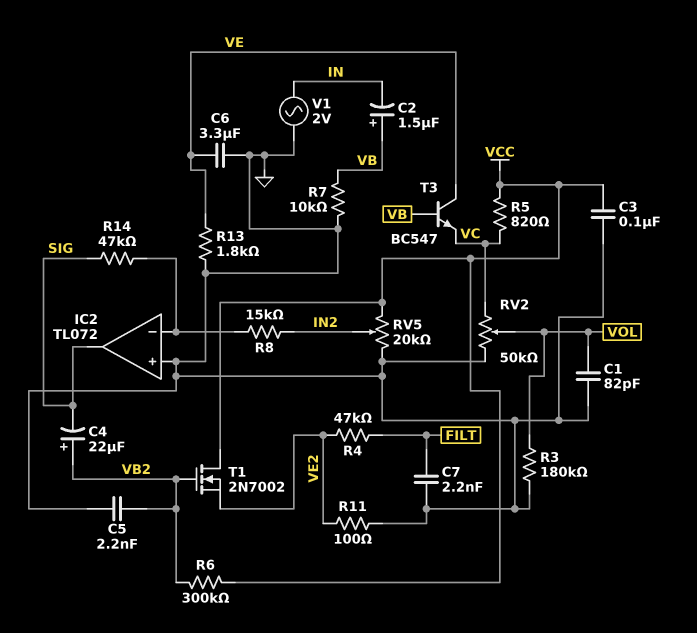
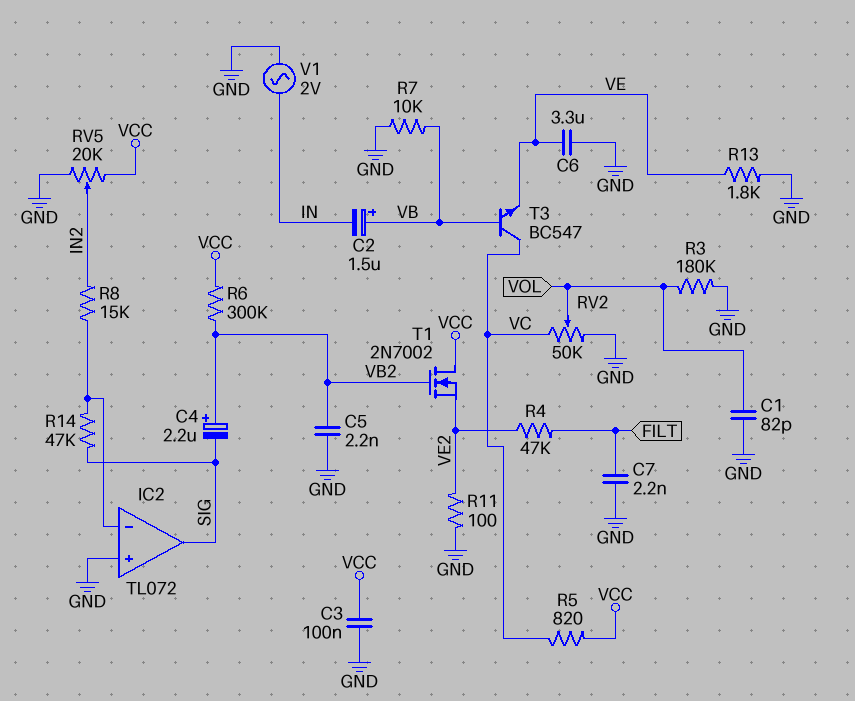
C4: 22uF (plus VB2, minus SIG) -> 2.2uF (plus VB2, minus SIG)
T3: NPN BC547 (B VB, C VE, E VC) -> NPN BC547 (B VB, C VC, E VE)

